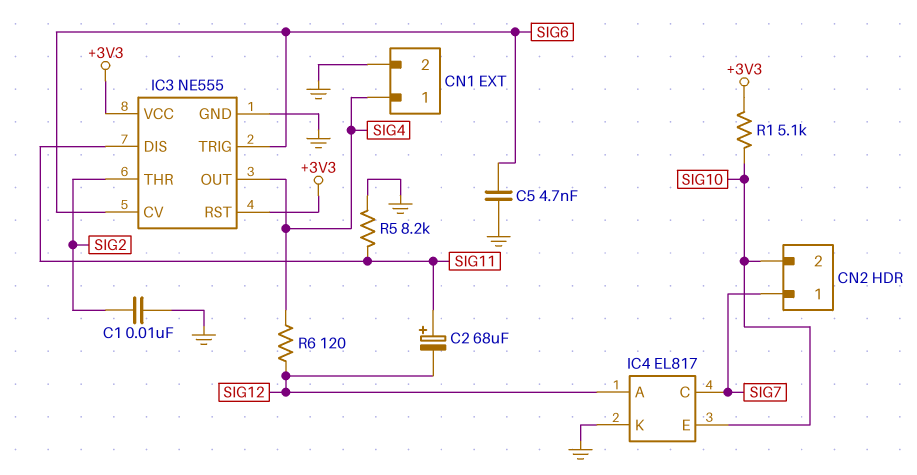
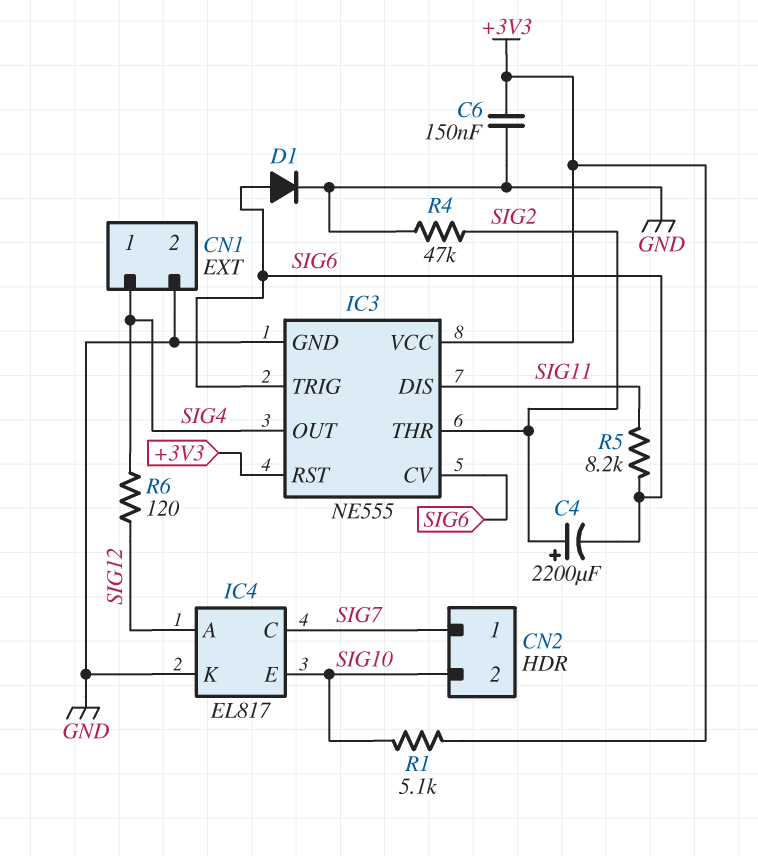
C1: 10nF (GND, SIG2) -> none
C2: 68uF (plus SIG11, minus SIG12) -> none
C4: none -> 2200uF (plus SIG2, minus SIG6)
C5: 4.7nF (GND, SIG6) -> none
C6: none -> 150nF (+3V3, GND)
D1: none -> diode (A SIG6, K GND)
R4: none -> 47k (GND, SIG2)
R5: 8.2k (GND, SIG11) -> 8.2k (SIG6, SIG11)

